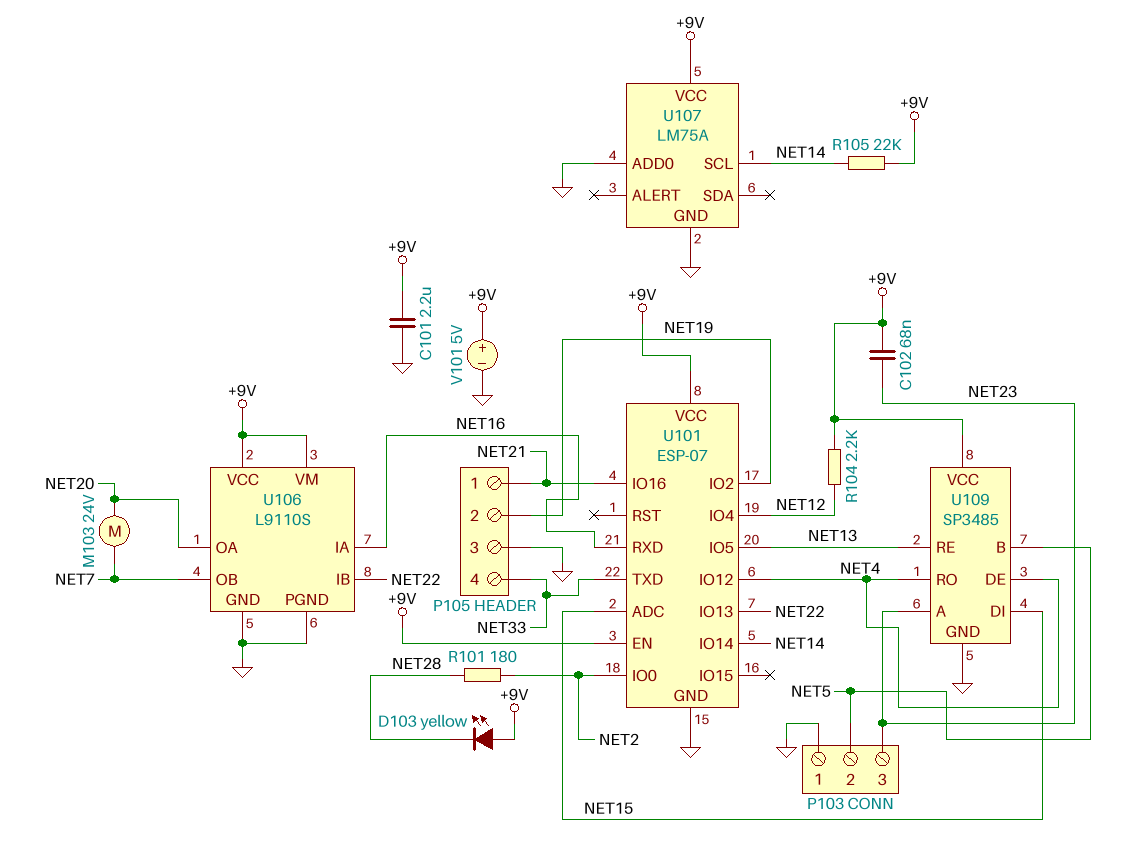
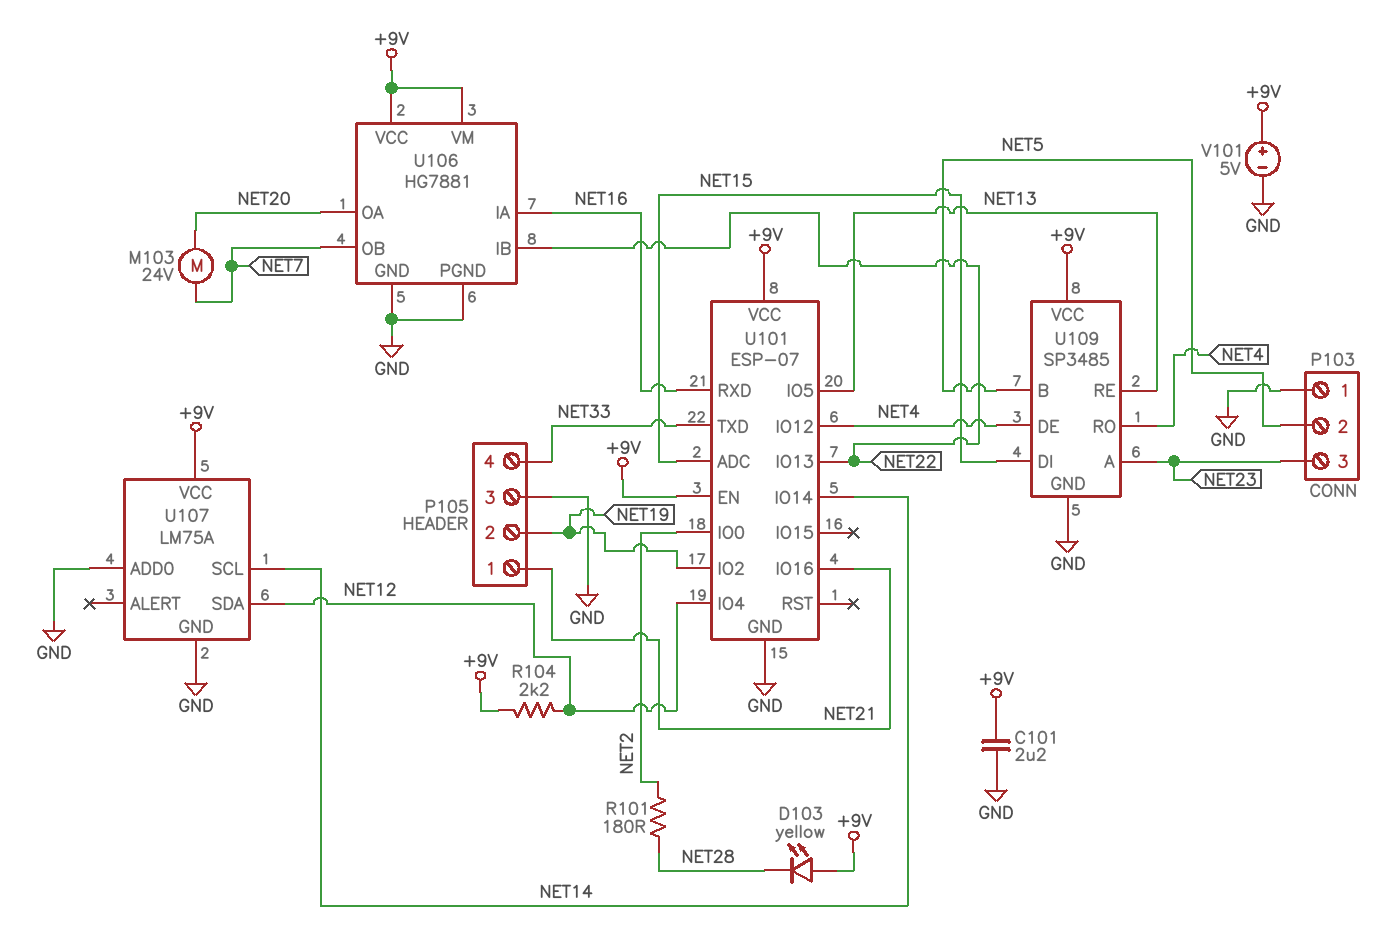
C102: 68nF (+9V, NET23) -> none
R105: 22k (+9V, NET14) -> none
U106: L9110S -> HG7881
U107 pin SDA: none -> NET12

